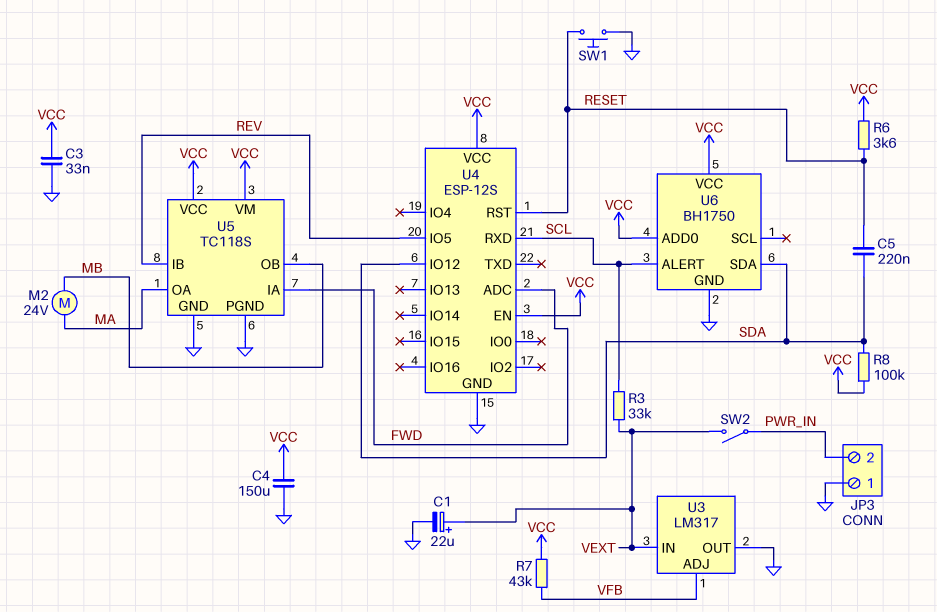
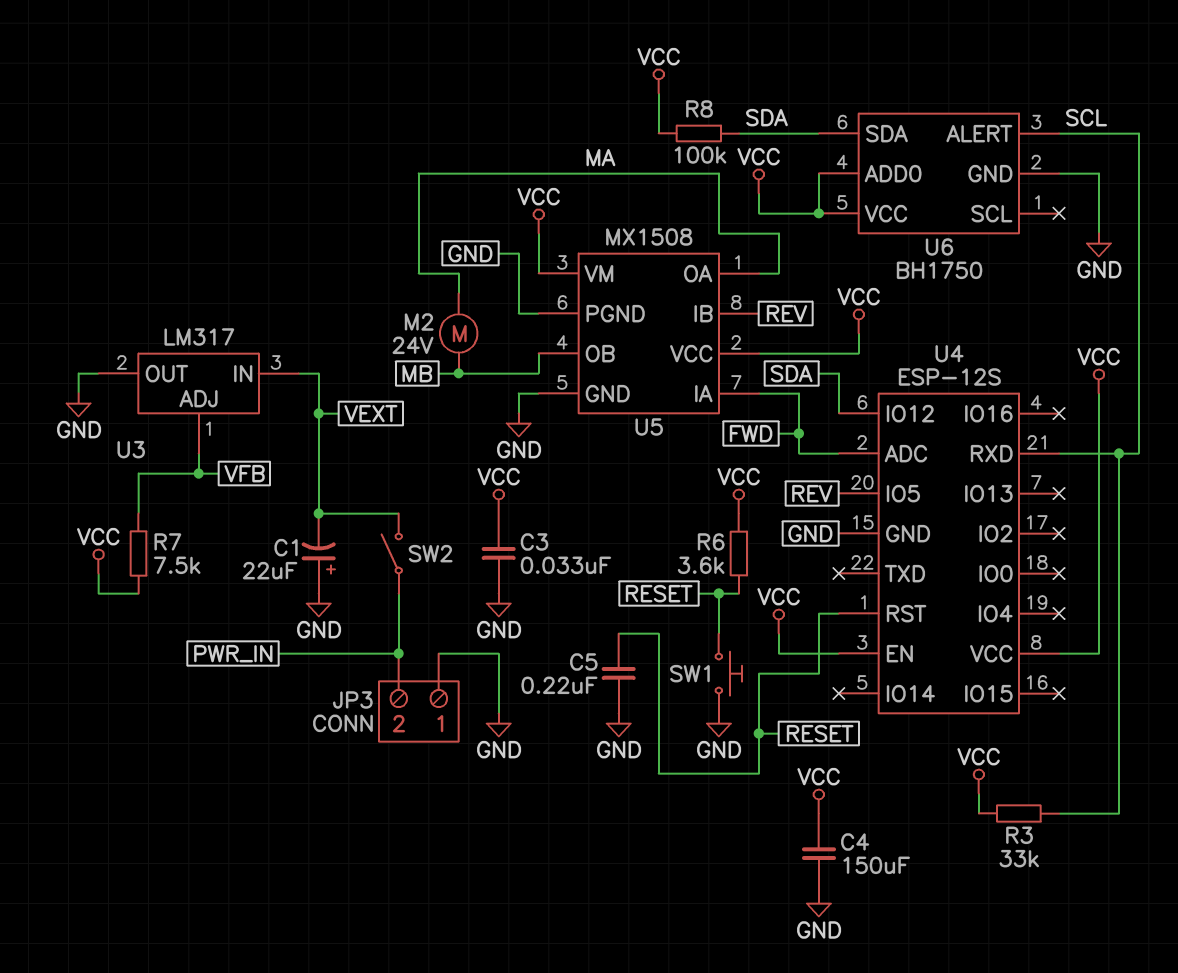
C1: 22uF (plus VEXT, minus GND) -> 22uF (plus GND, minus VEXT)
C5: 220nF (RESET, SDA) -> 220nF (GND, RESET)
R3: 33k (SCL, VEXT) -> 33k (SCL, VCC)
R7: 43k (VCC, VFB) -> 7.5k (VCC, VFB)
U5: TC118S -> MX1508

